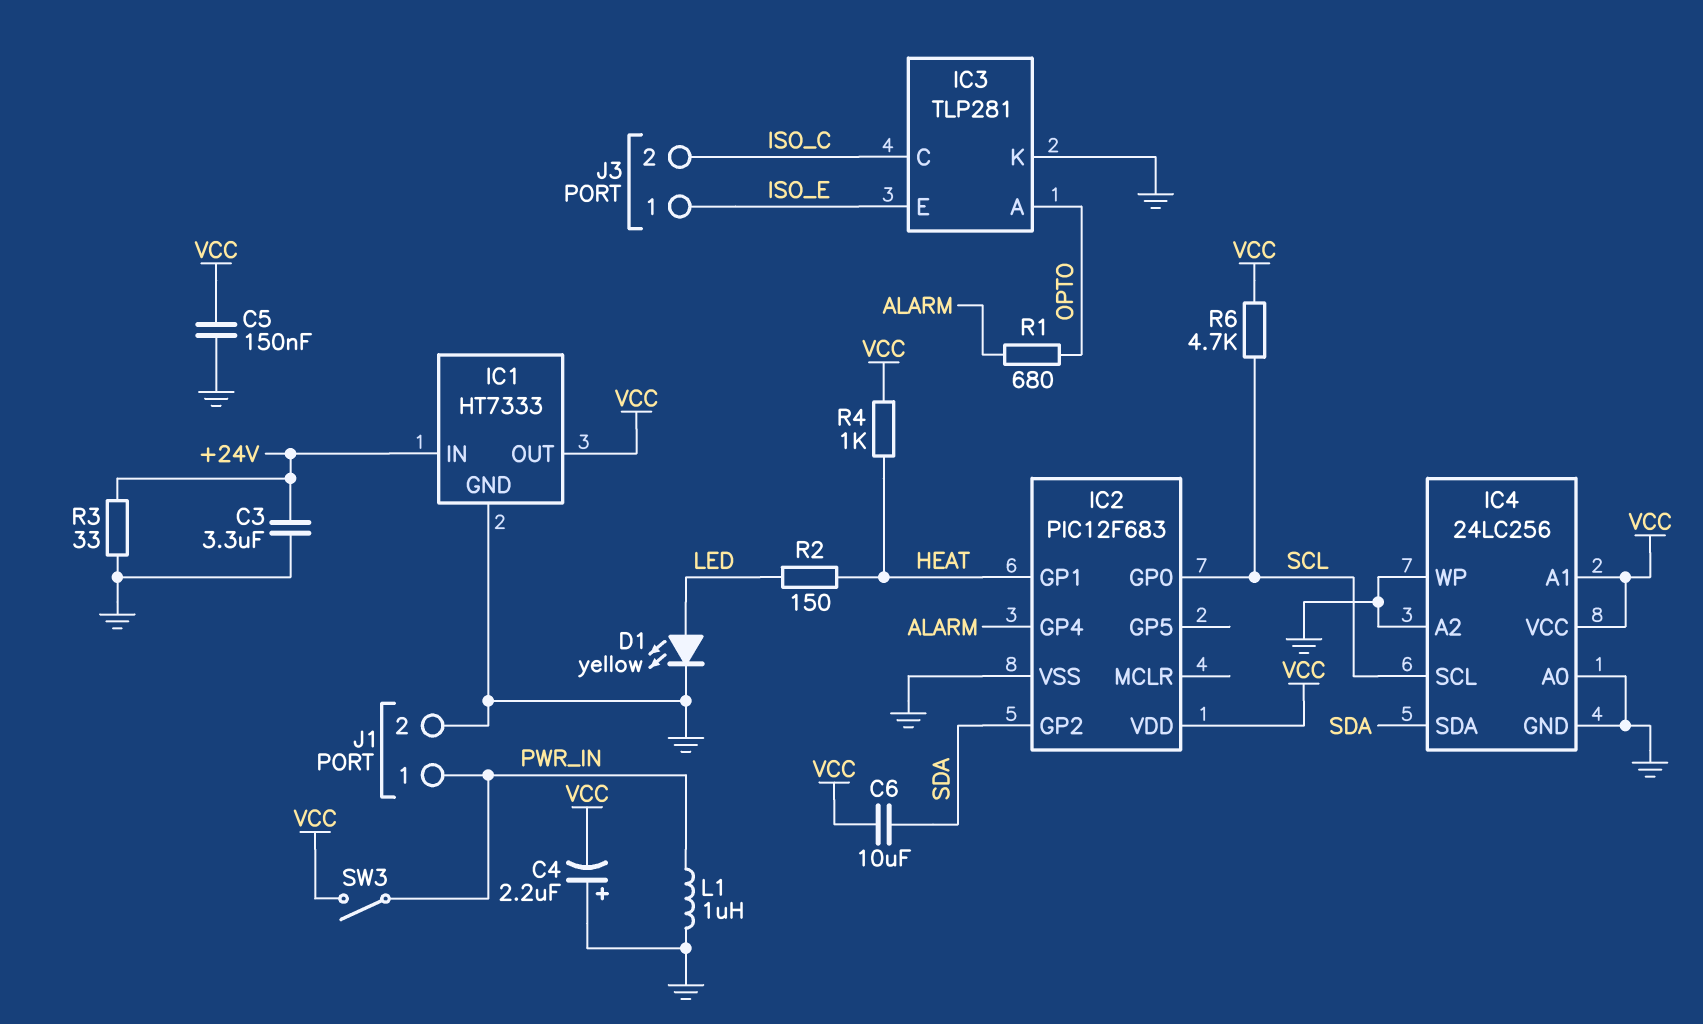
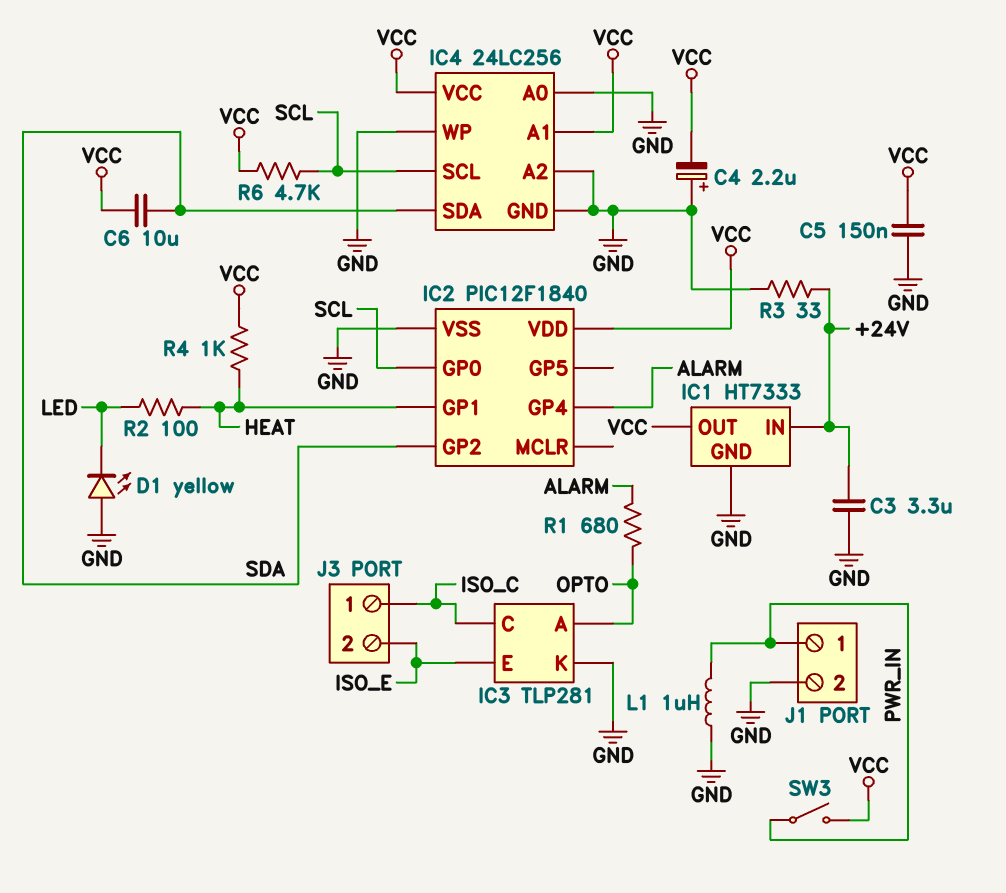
D1: LED yellow (A LED, K GND) -> LED yellow (A GND, K LED)
IC2: PIC12F683 -> PIC12F1840
J3 pin 1: ISO_E -> ISO_C
J3 pin 2: ISO_C -> ISO_E
R2: 150 (HEAT, LED) -> 100 (HEAT, LED)

